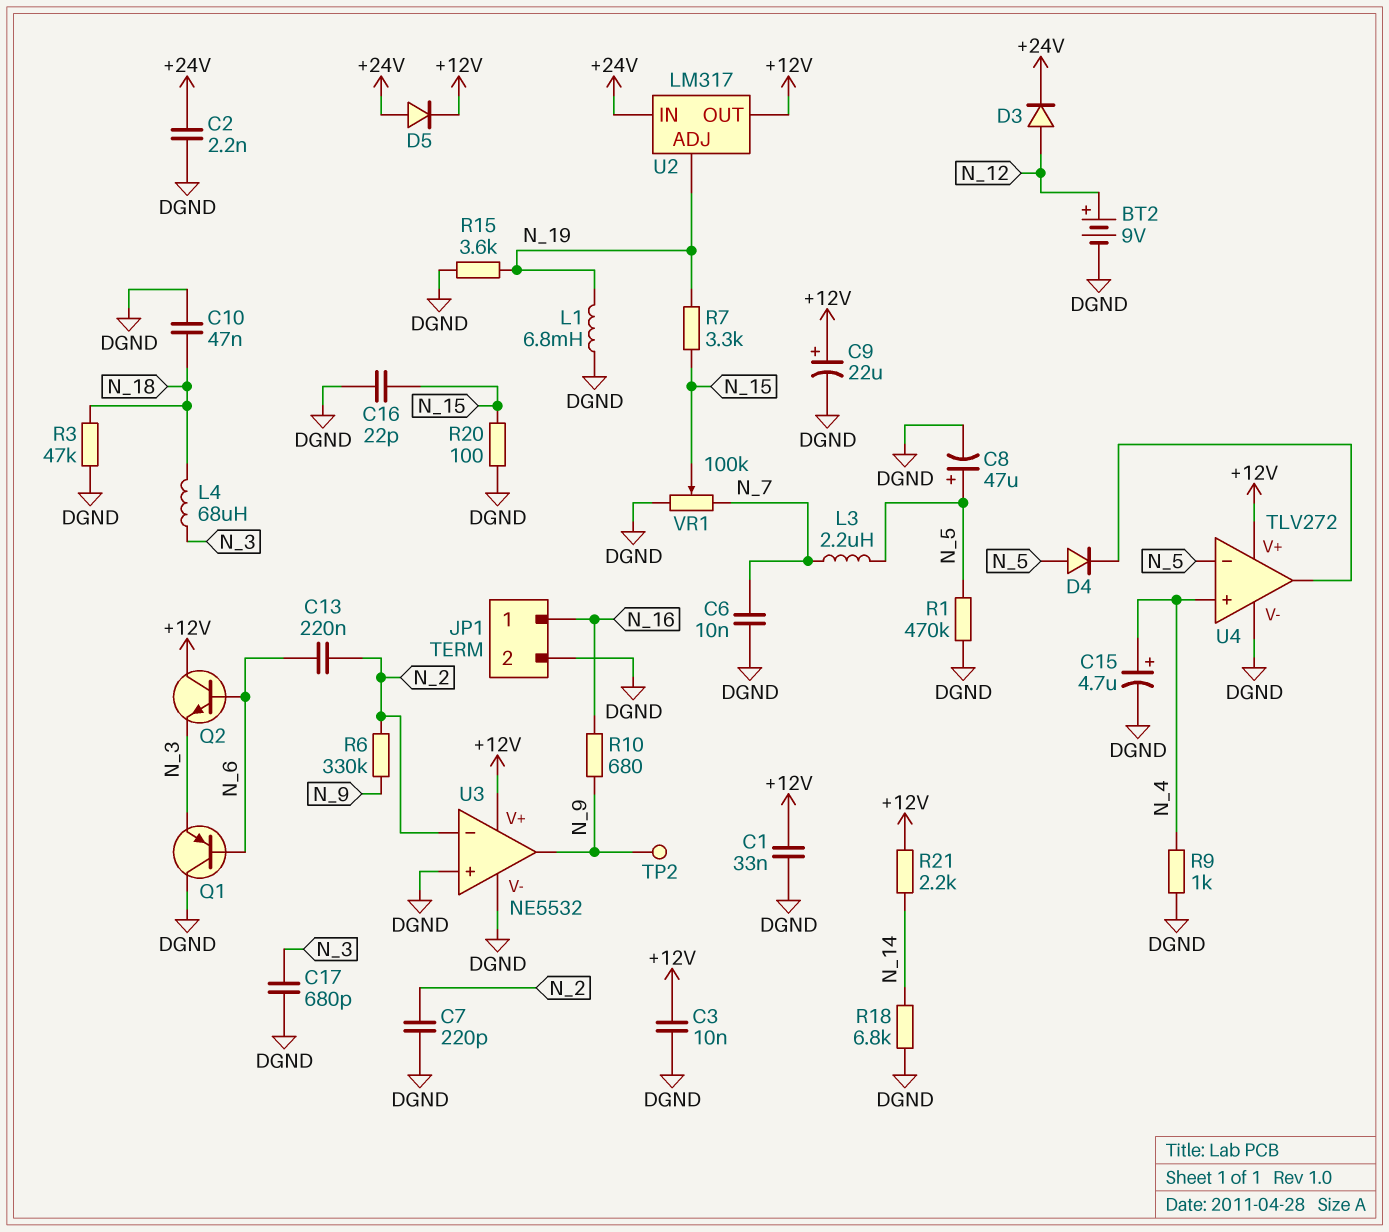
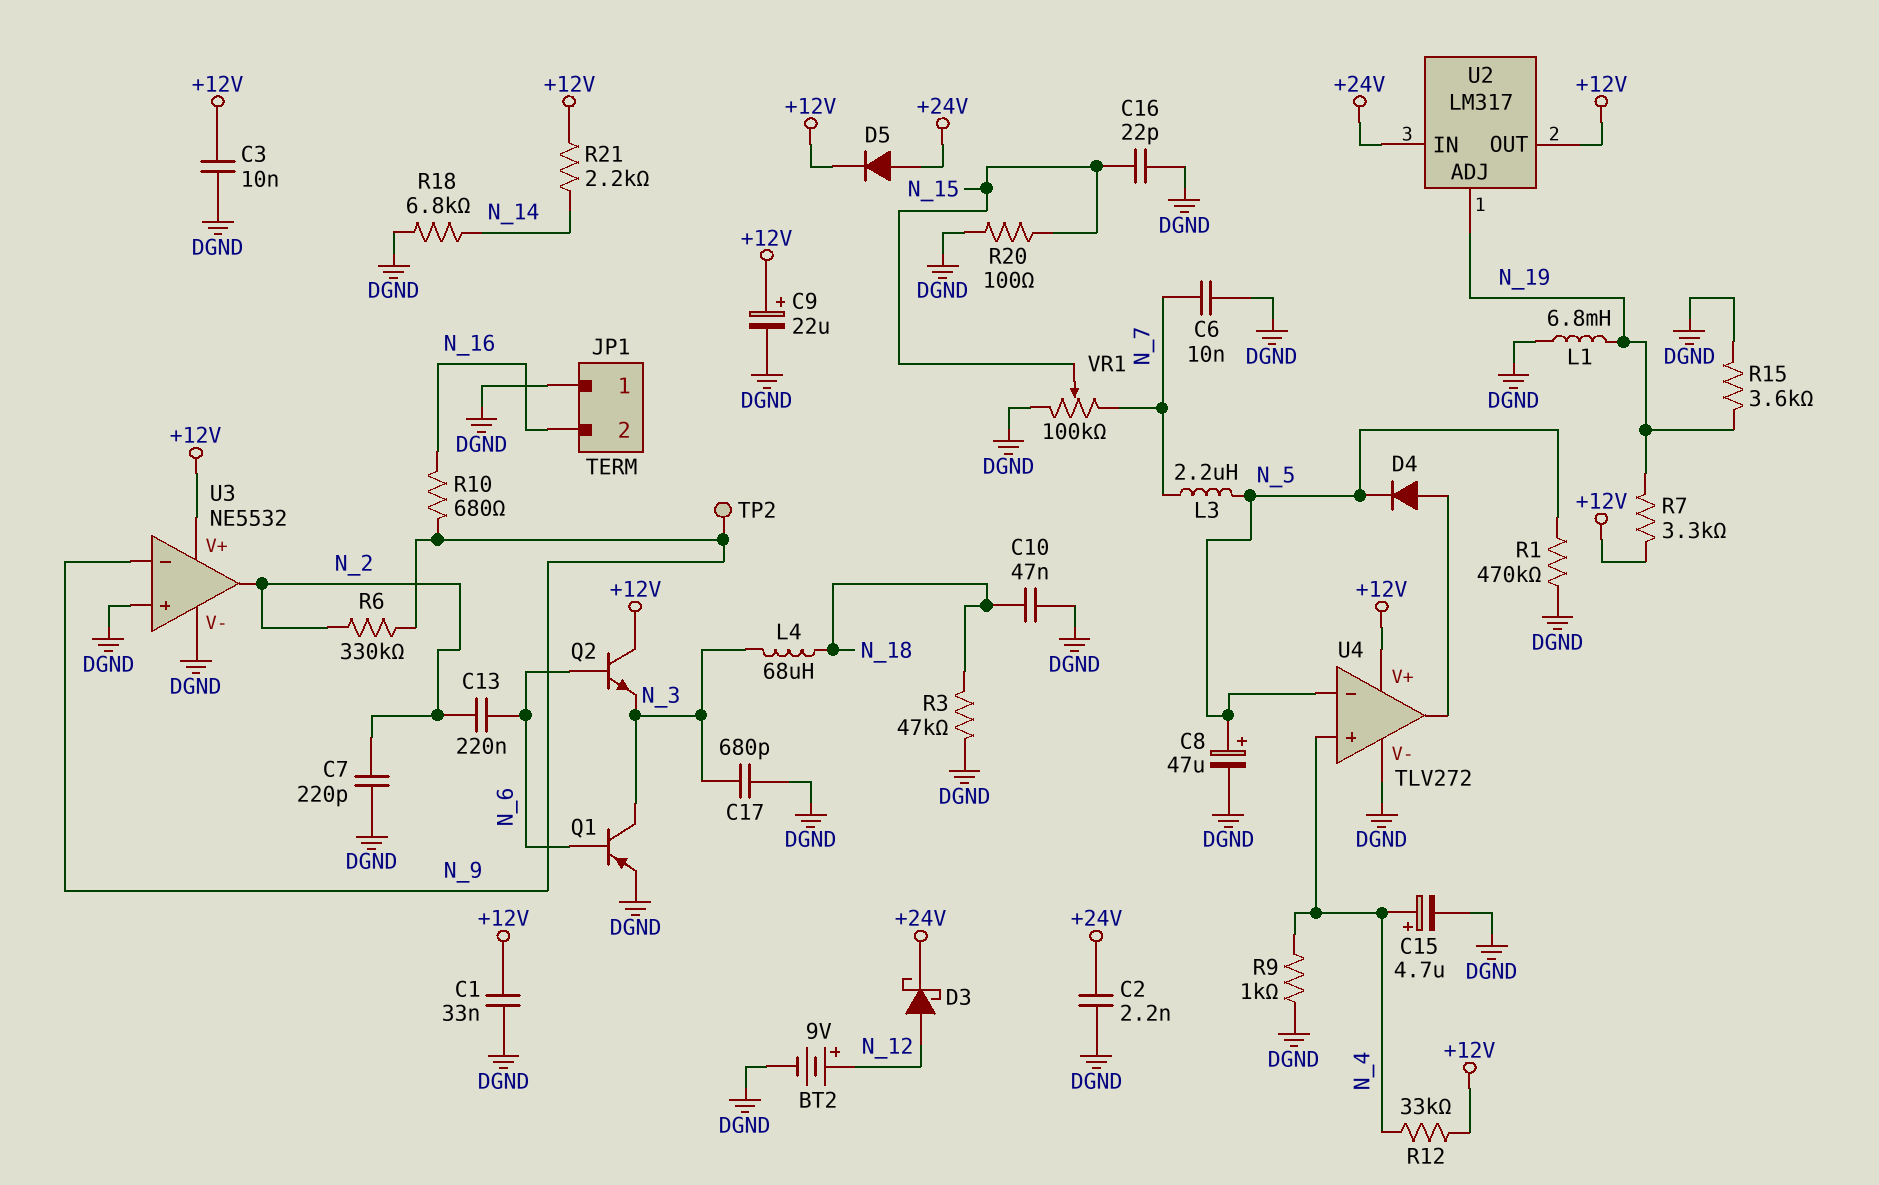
D3: diode (A N_12, K +24V) -> schottky (A N_12, K +24V)
D4: diode (A N_5, K U4/out) -> diode (A U4/out, K N_5)
JP1 pin 1: N_16 -> DGND
JP1 pin 2: DGND -> N_16
Q1: PNP (B N_6, C DGND, E N_3) -> PNP (B N_6, C N_3, E DGND)
R7: 3.3k (N_15, N_19) -> 3.3k (+12V, N_19)
R12: none -> 33k (+12V, N_4)
U3 pin in-: N_2 -> N_9
U3 pin out: N_9 -> N_2

